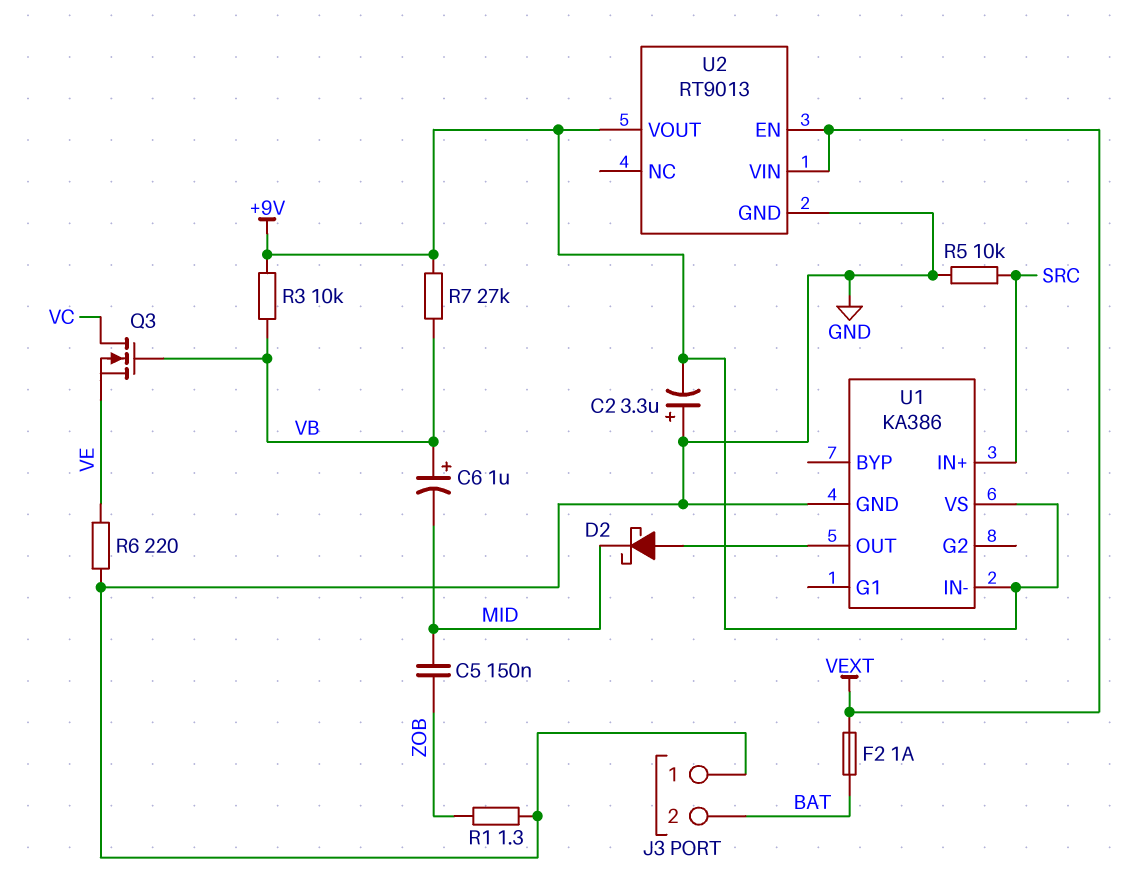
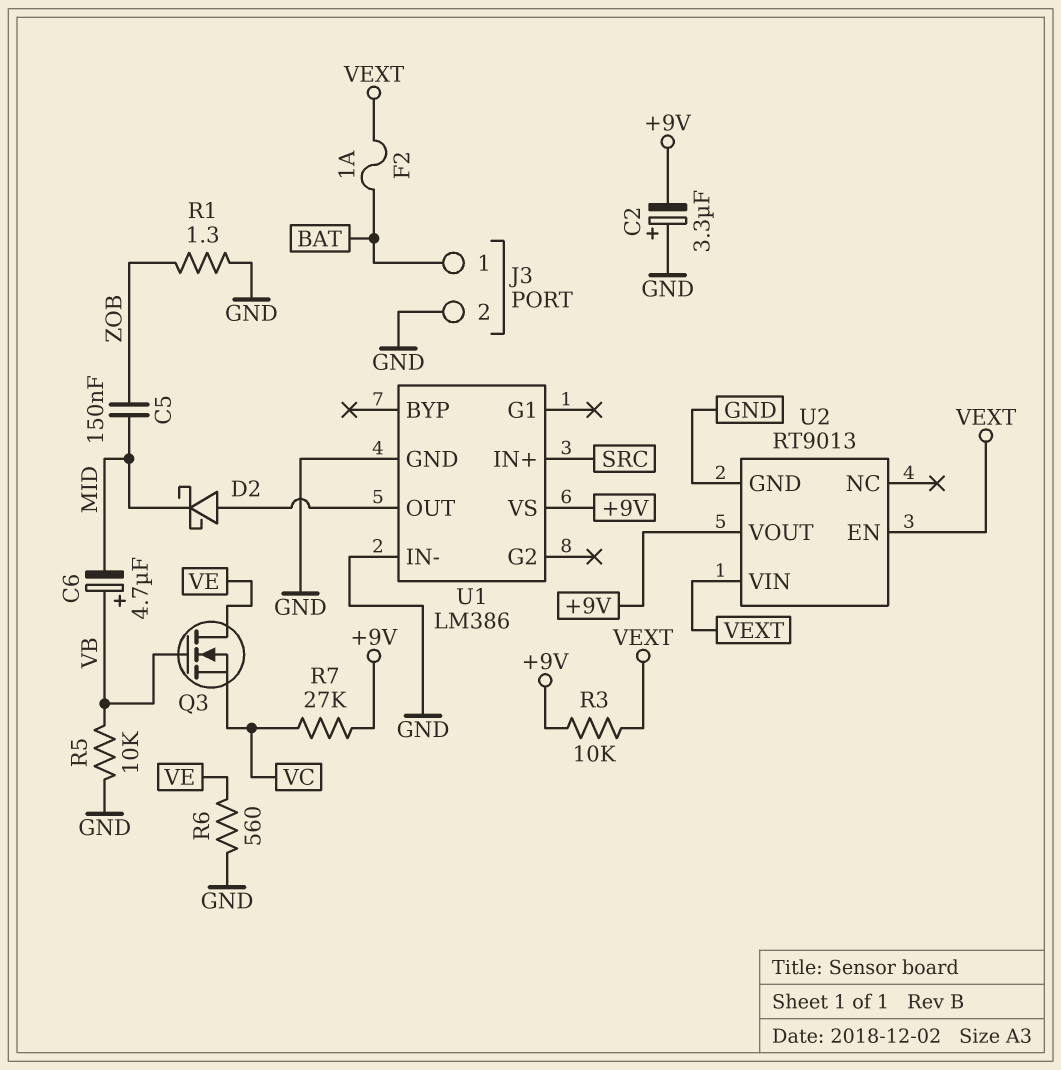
C6: 1uF (plus VB, minus MID) -> 4.7uF (plus VB, minus MID)
J3 pin 1: GND -> BAT
J3 pin 2: BAT -> GND
Q3: NMOS (G VB, D VC, S VE) -> NMOS (G VB, D VE, S VC)
R3: 10k (+9V, VB) -> 10k (+9V, VEXT)
R5: 10k (GND, SRC) -> 10k (GND, VB)
R6: 220 (GND, VE) -> 560 (GND, VE)
R7: 27k (+9V, VB) -> 27k (+9V, VC)
U1: KA386 -> LM386
U1 pin IN-: +9V -> GND

